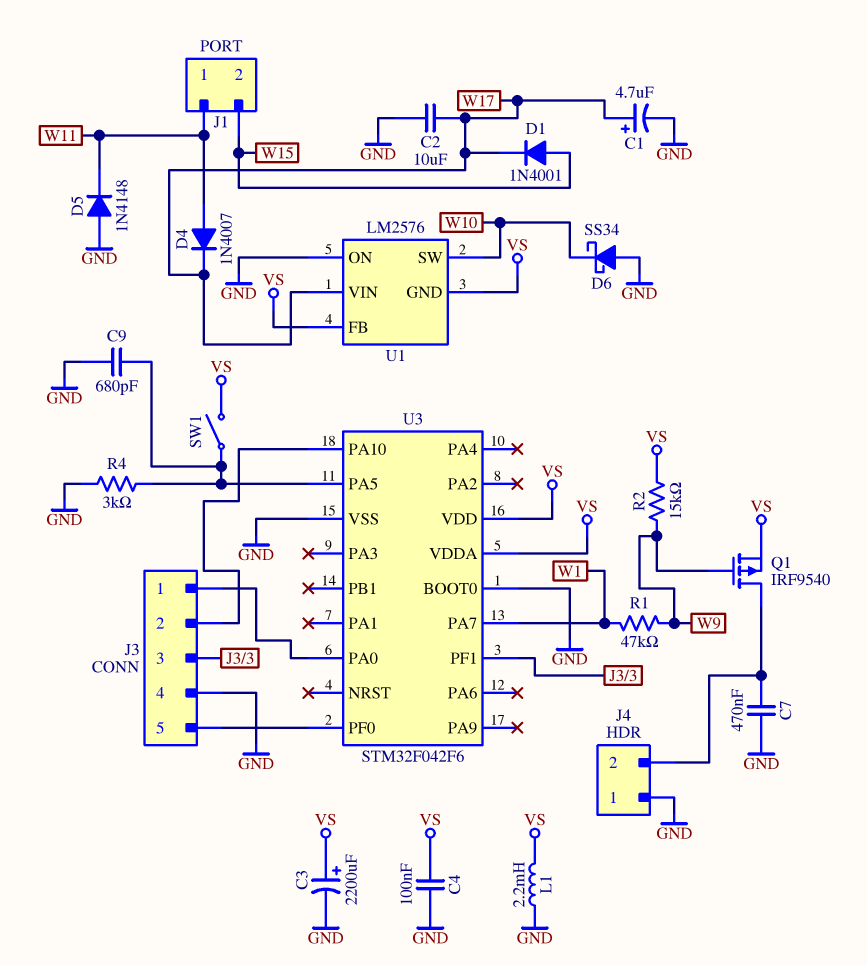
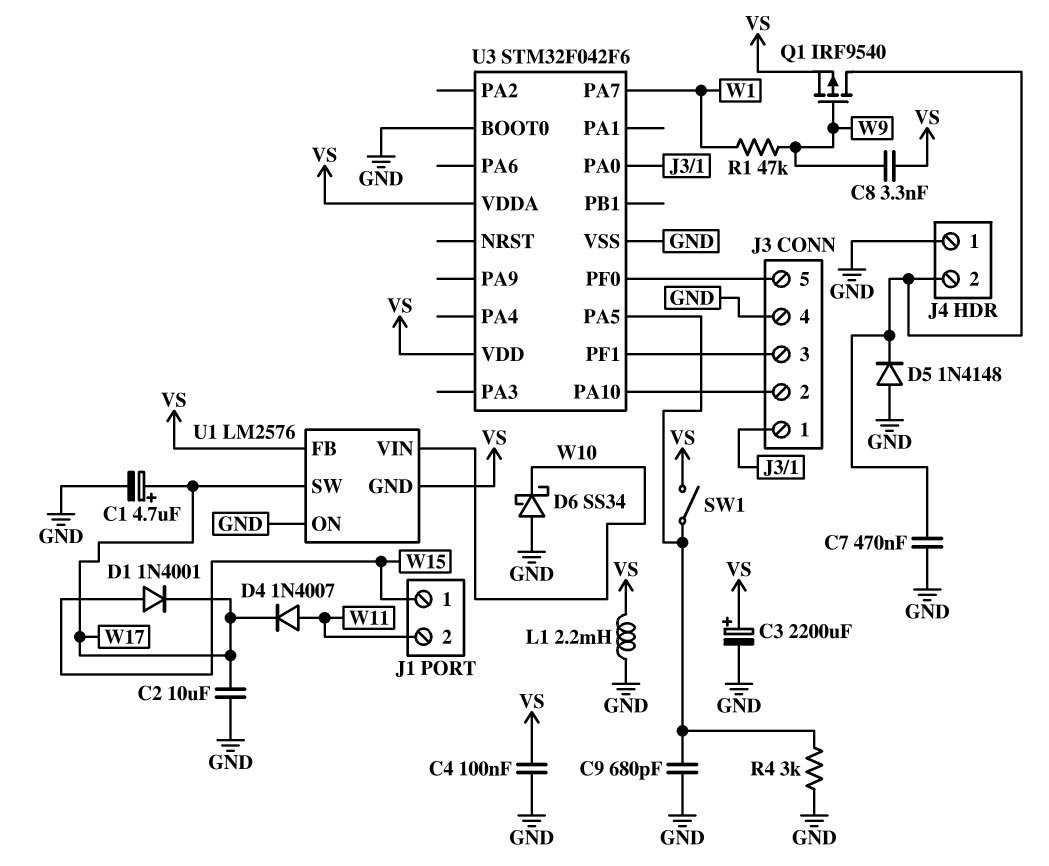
C8: none -> 3.3nF (VS, W9)
D5: diode 1N4148 (A GND, K W11) -> diode 1N4148 (A GND, K J4/2)
J1 pin 1: W11 -> W15
J1 pin 2: W15 -> W11
R2: 15k (VS, W9) -> none
U1 pin SW: W10 -> W17
U1 pin VIN: W17 -> W10

